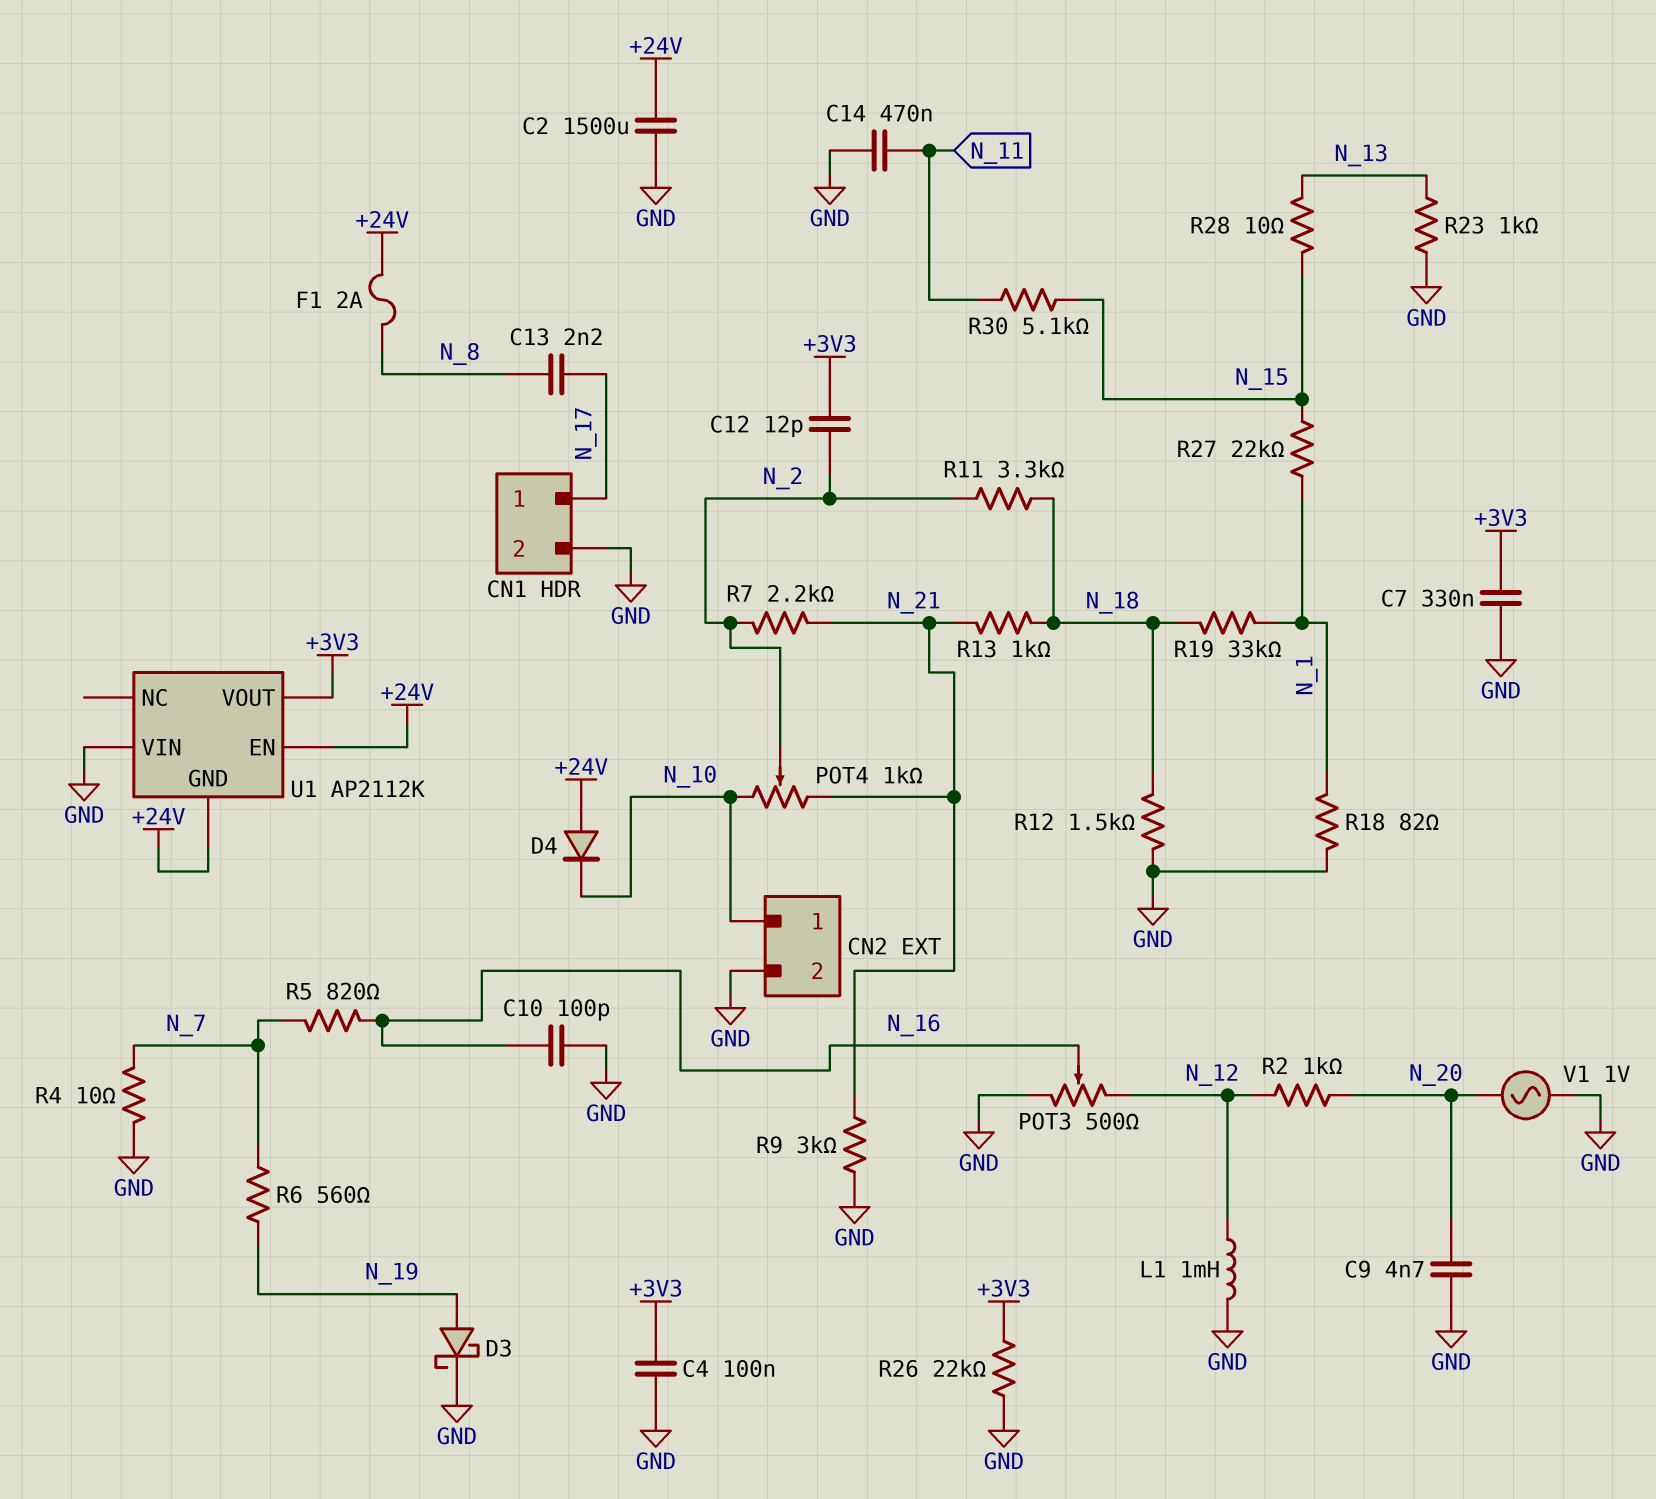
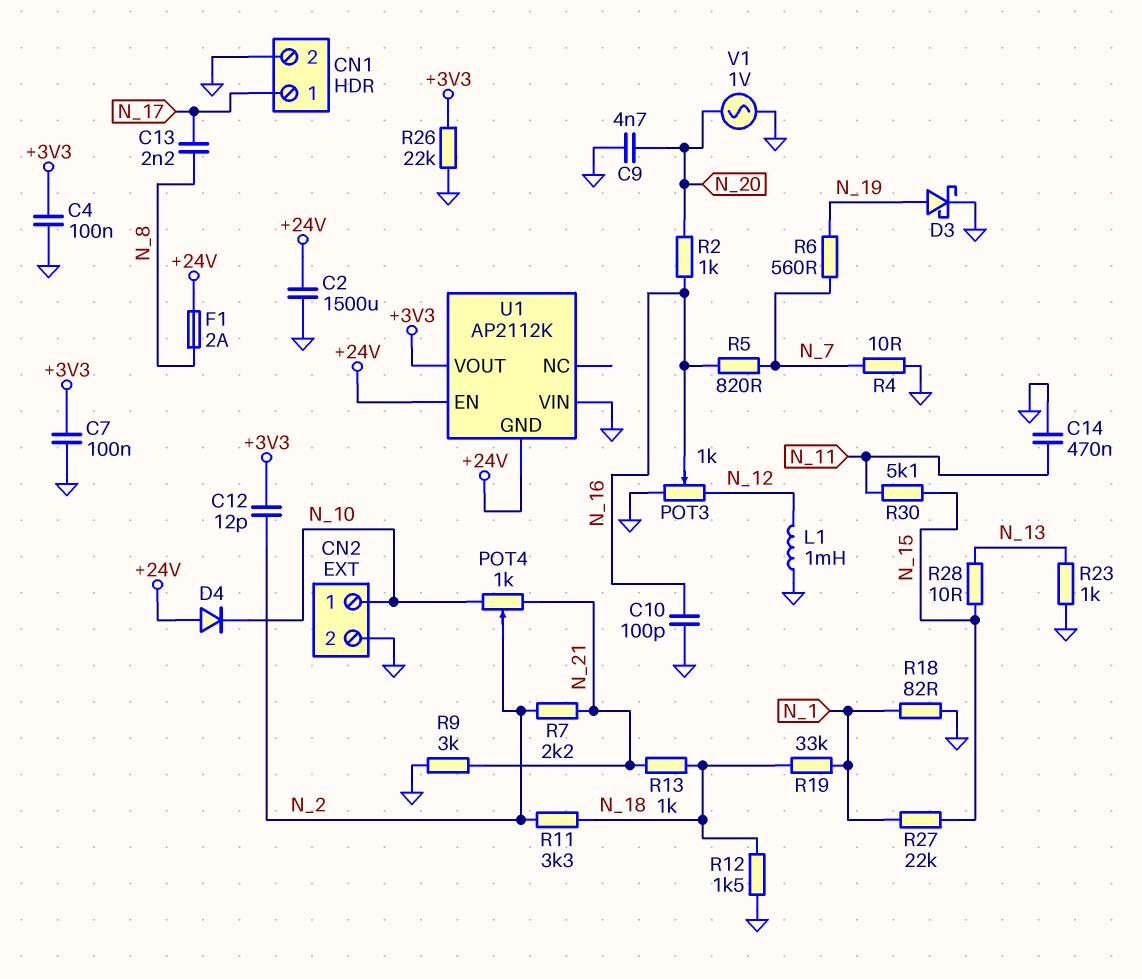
C7: 330nF (+3V3, GND) -> 100nF (+3V3, GND)
POT3: 500 (GND, N_12, wiper N_16) -> 1k (GND, N_12, wiper N_16)
R2: 1k (N_12, N_20) -> 1k (N_16, N_20)

